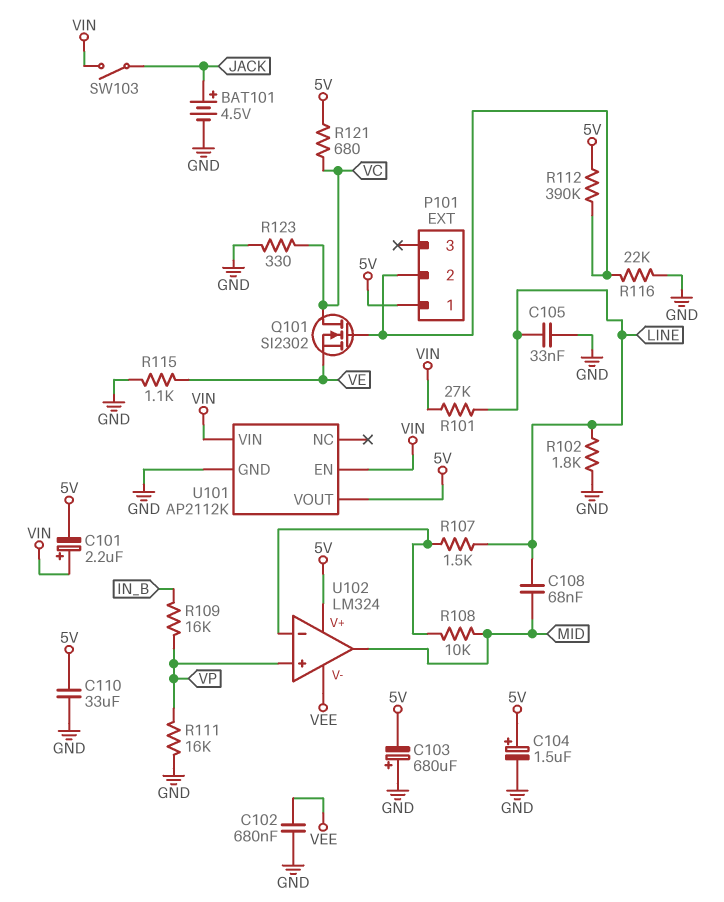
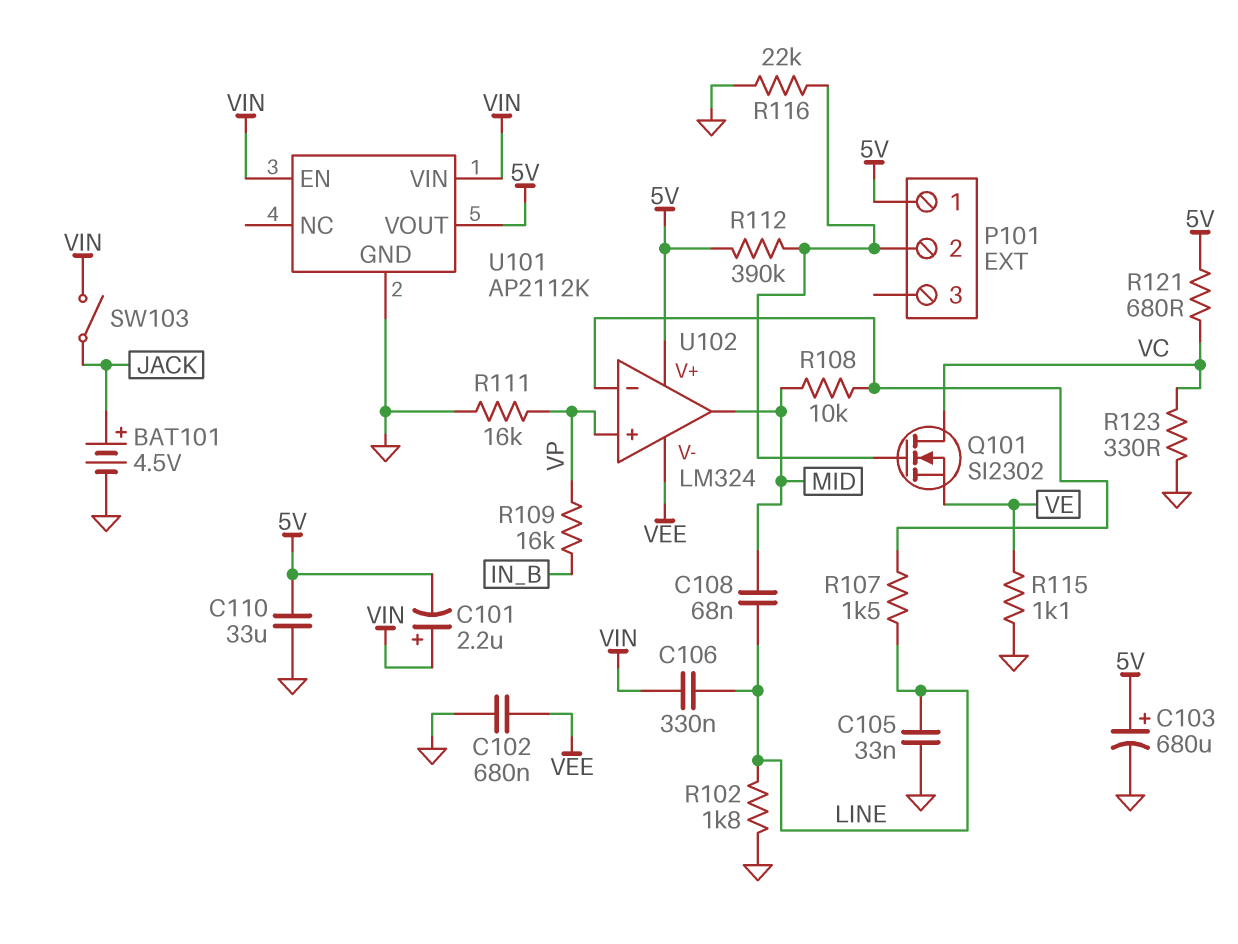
C103: 680uF (plus GND, minus 5V) -> 680uF (plus 5V, minus GND)
C104: 1.5uF (plus 5V, minus GND) -> none
C106: none -> 330nF (LINE, VIN)
R101: 27k (LINE, VIN) -> none

